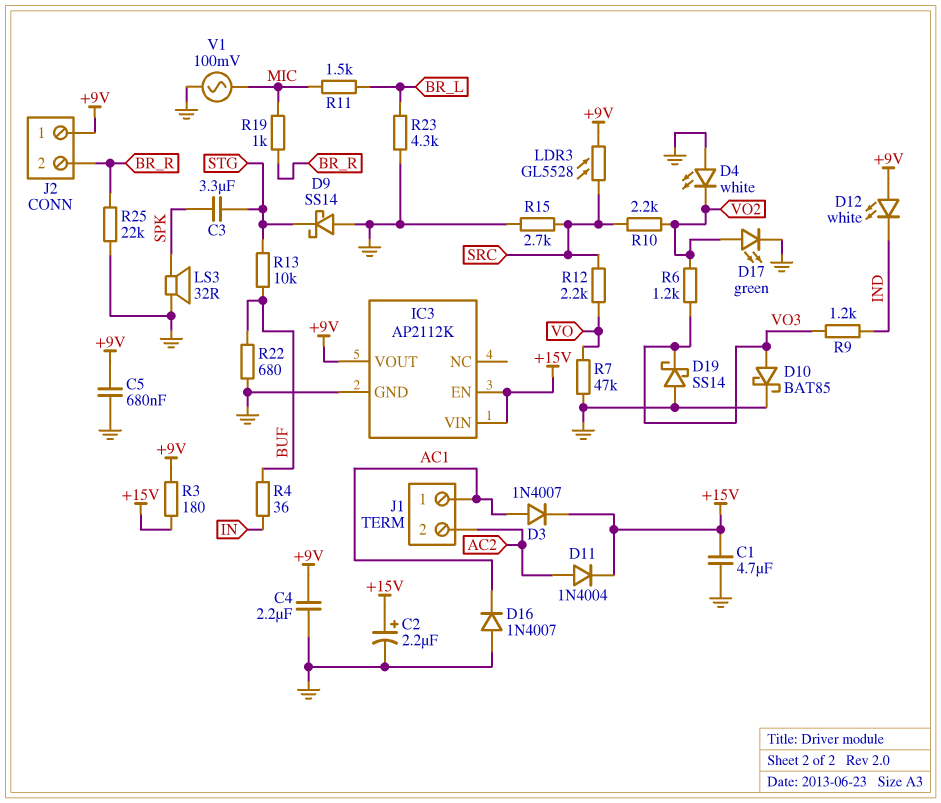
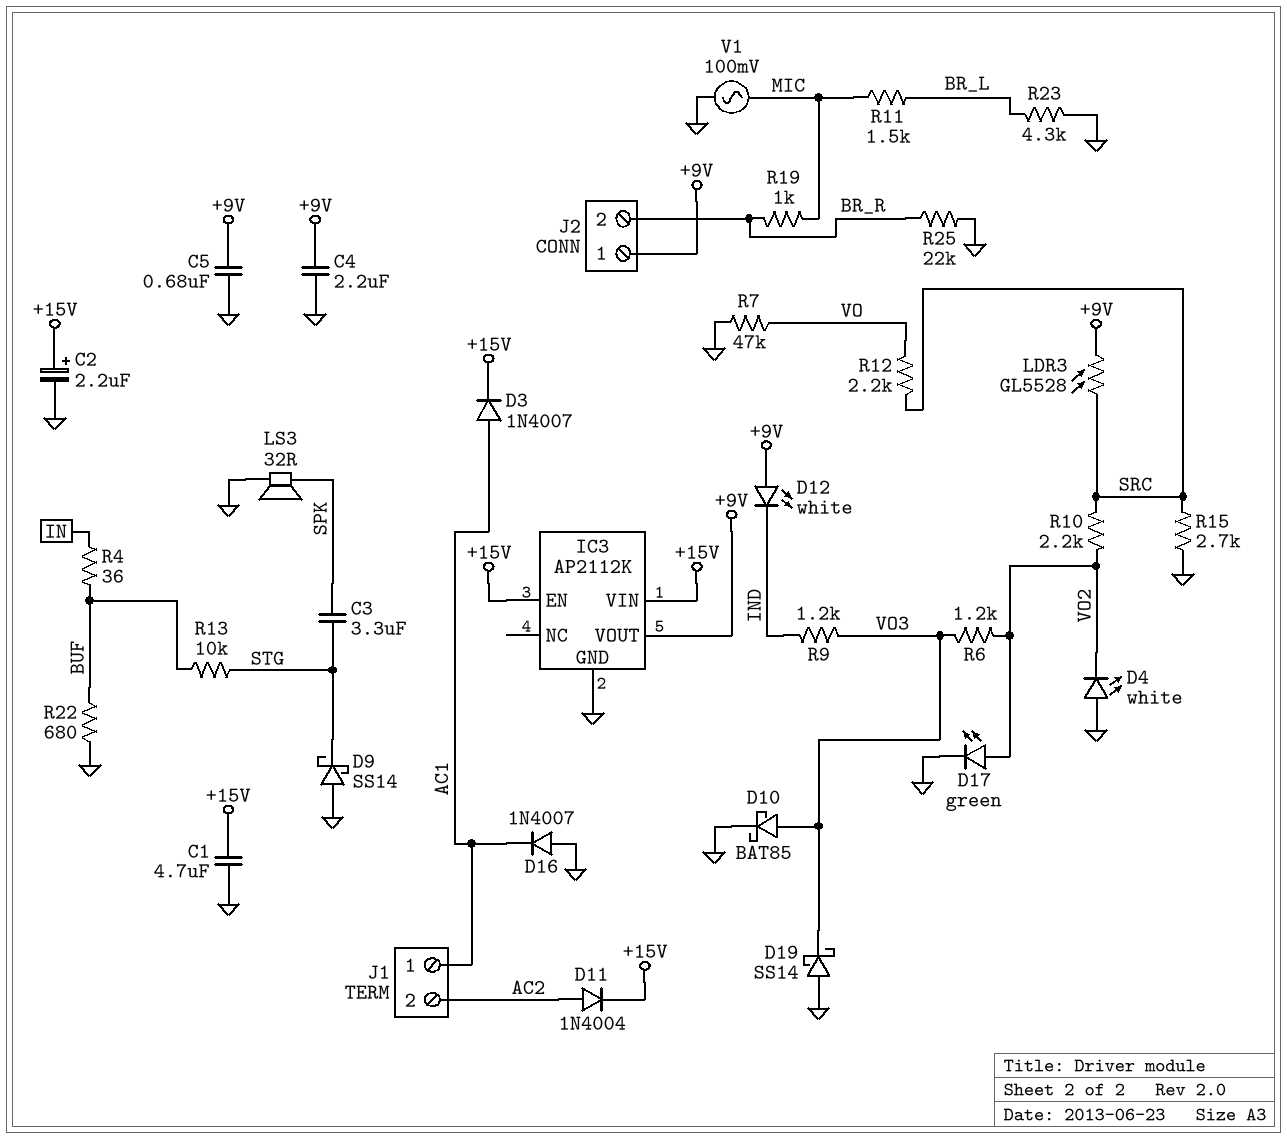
R3: 180 (+9V, +15V) -> none

